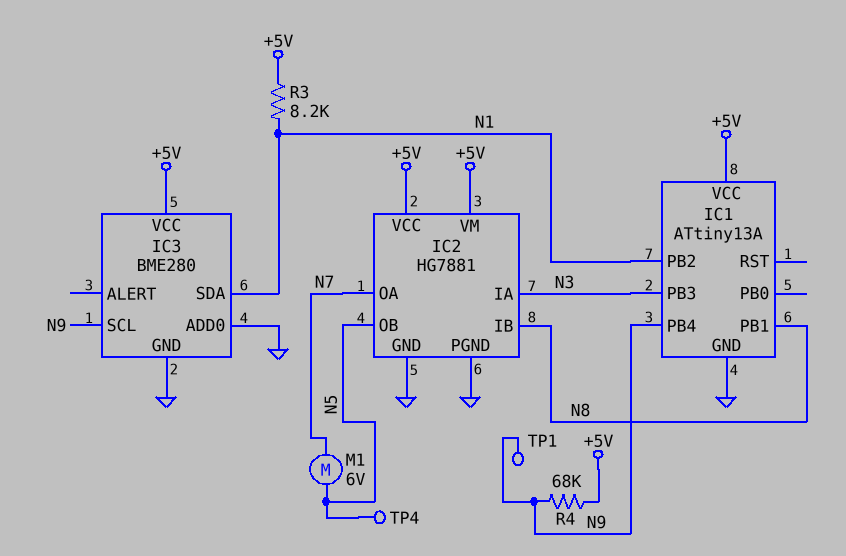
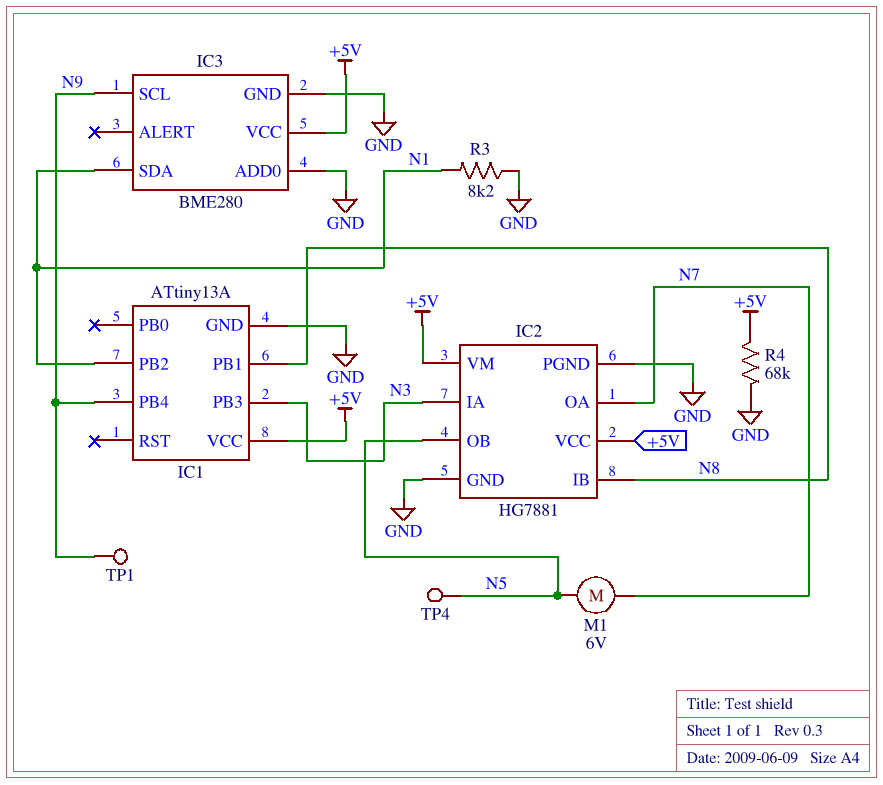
R3: 8.2k (+5V, N1) -> 8.2k (GND, N1)
R4: 68k (+5V, N9) -> 68k (+5V, GND)

